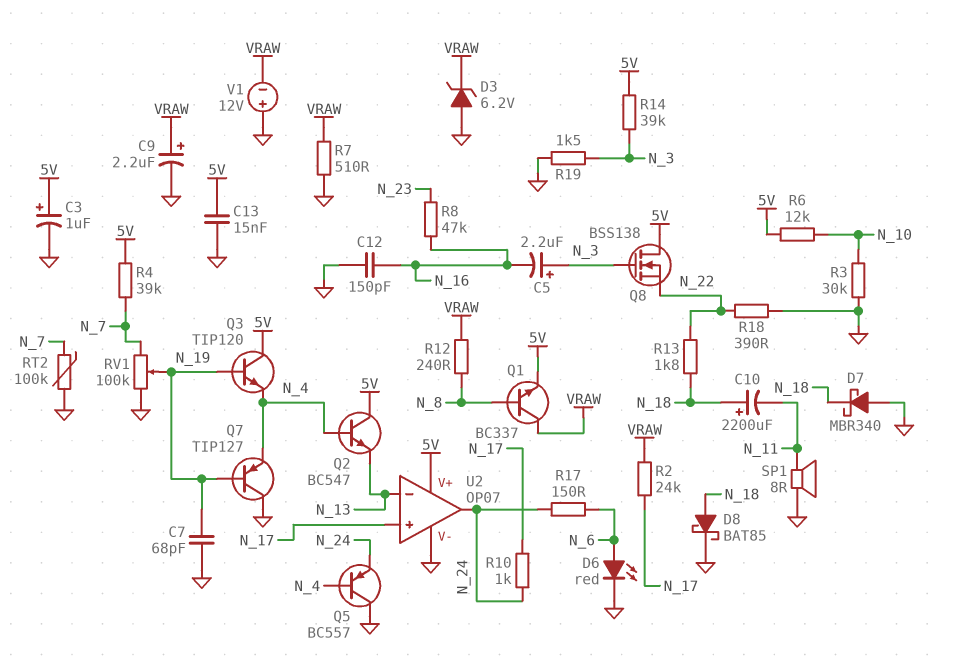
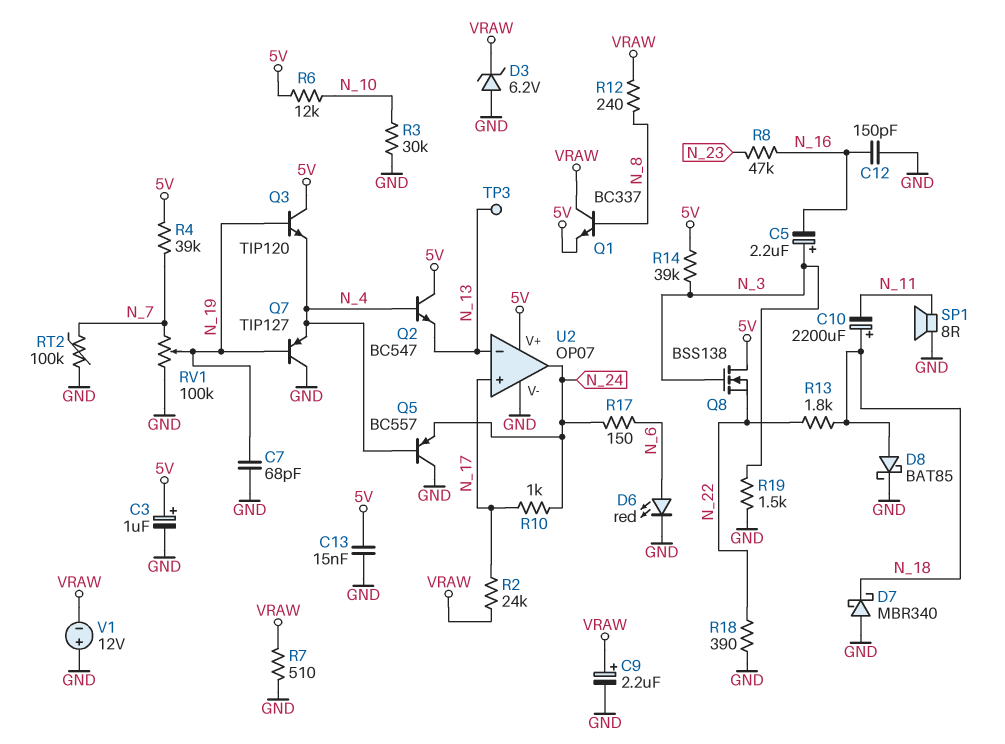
TP3: none -> test point (N_13)

